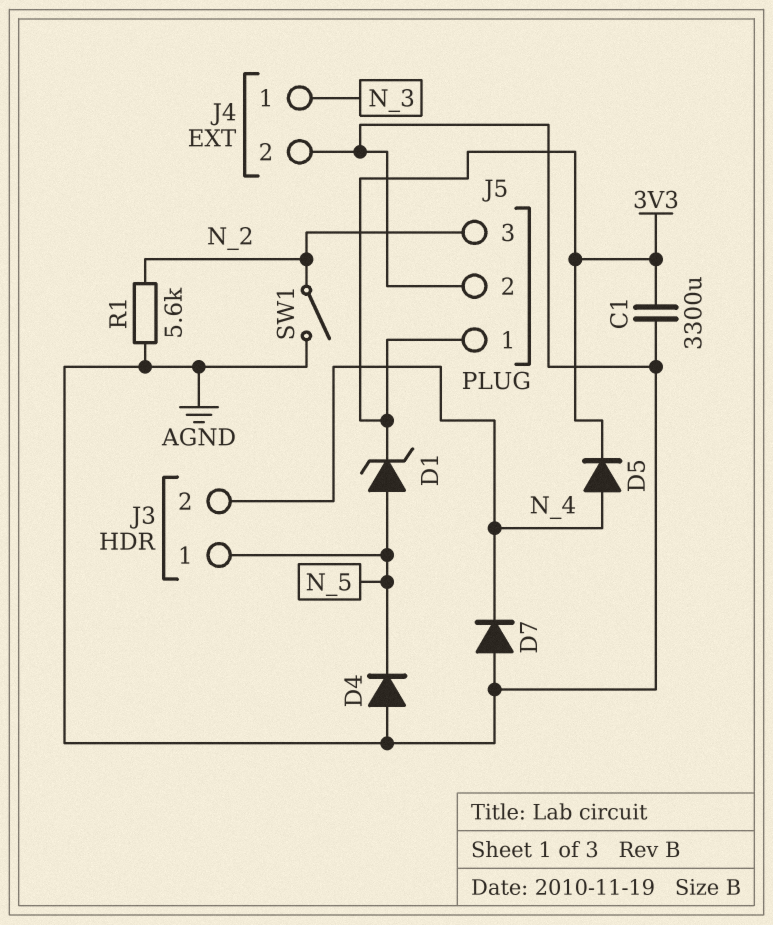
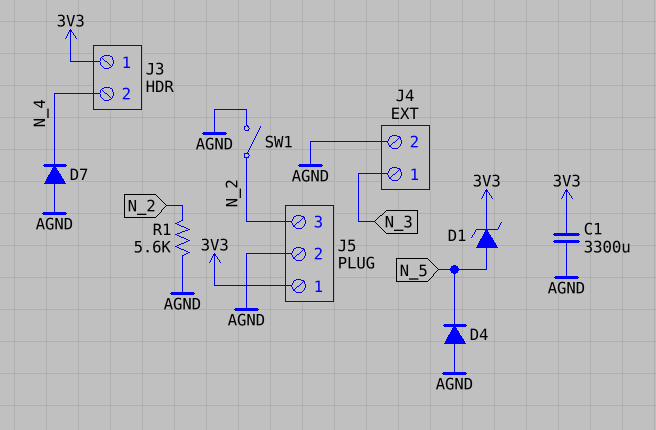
D5: diode (A N_4, K 3V3) -> none
J3 pin 1: N_5 -> 3V3

